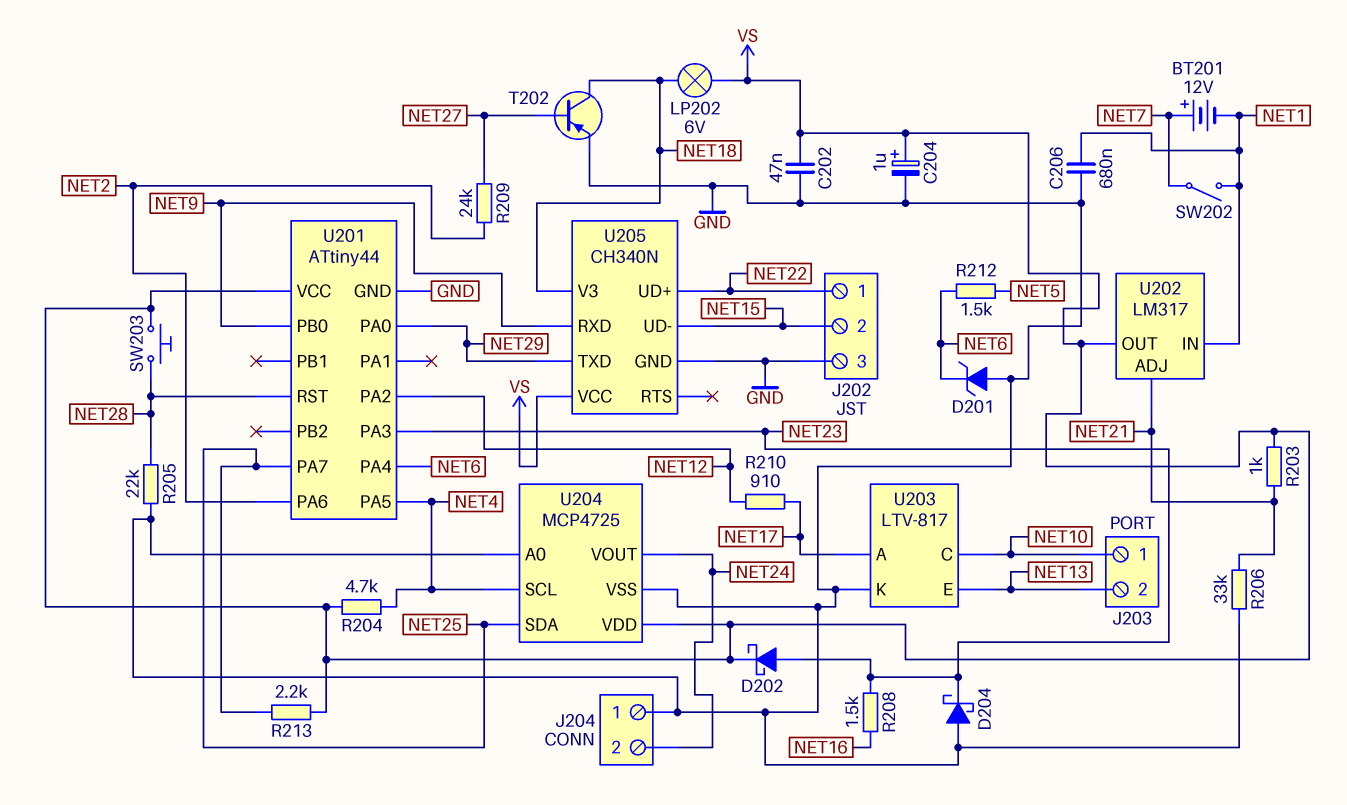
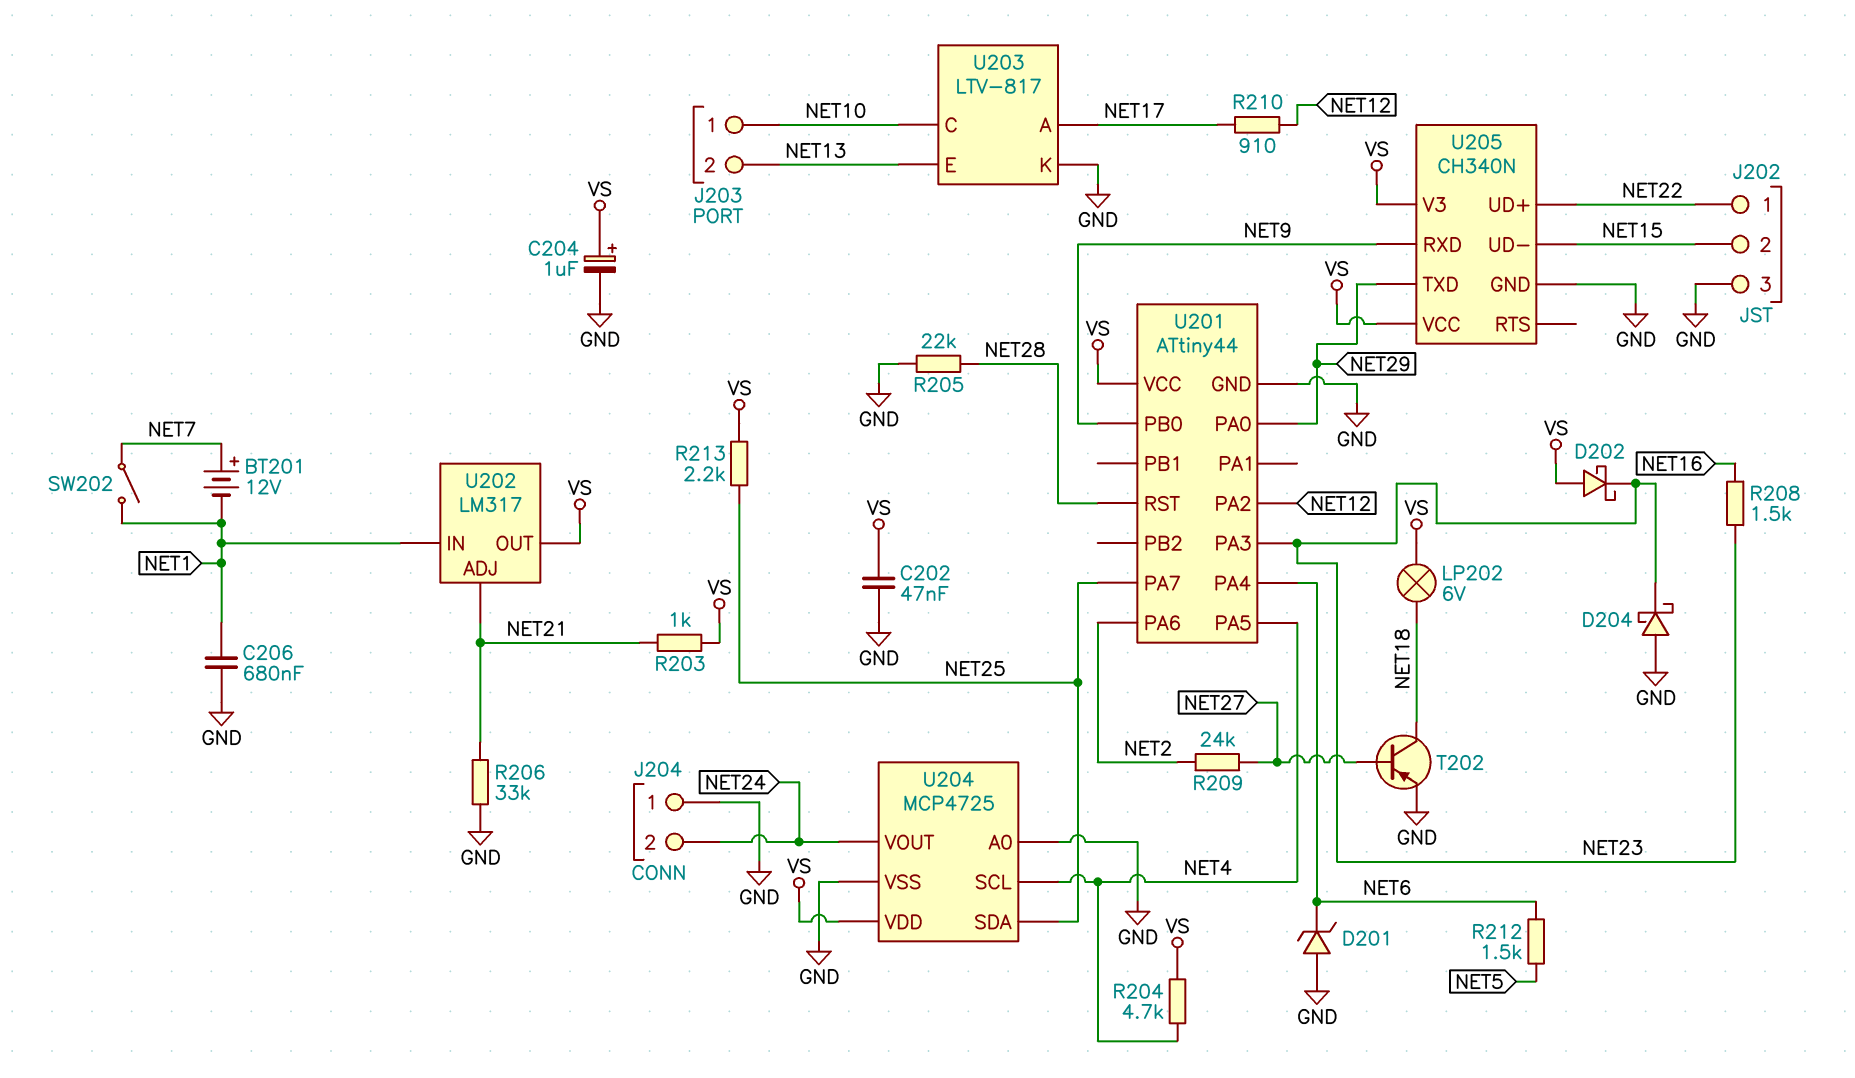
D202: schottky (A NET23, K VS) -> schottky (A VS, K NET23)
SW203: button (NET28, VS) -> none
U205 pin V3: NET18 -> VS

